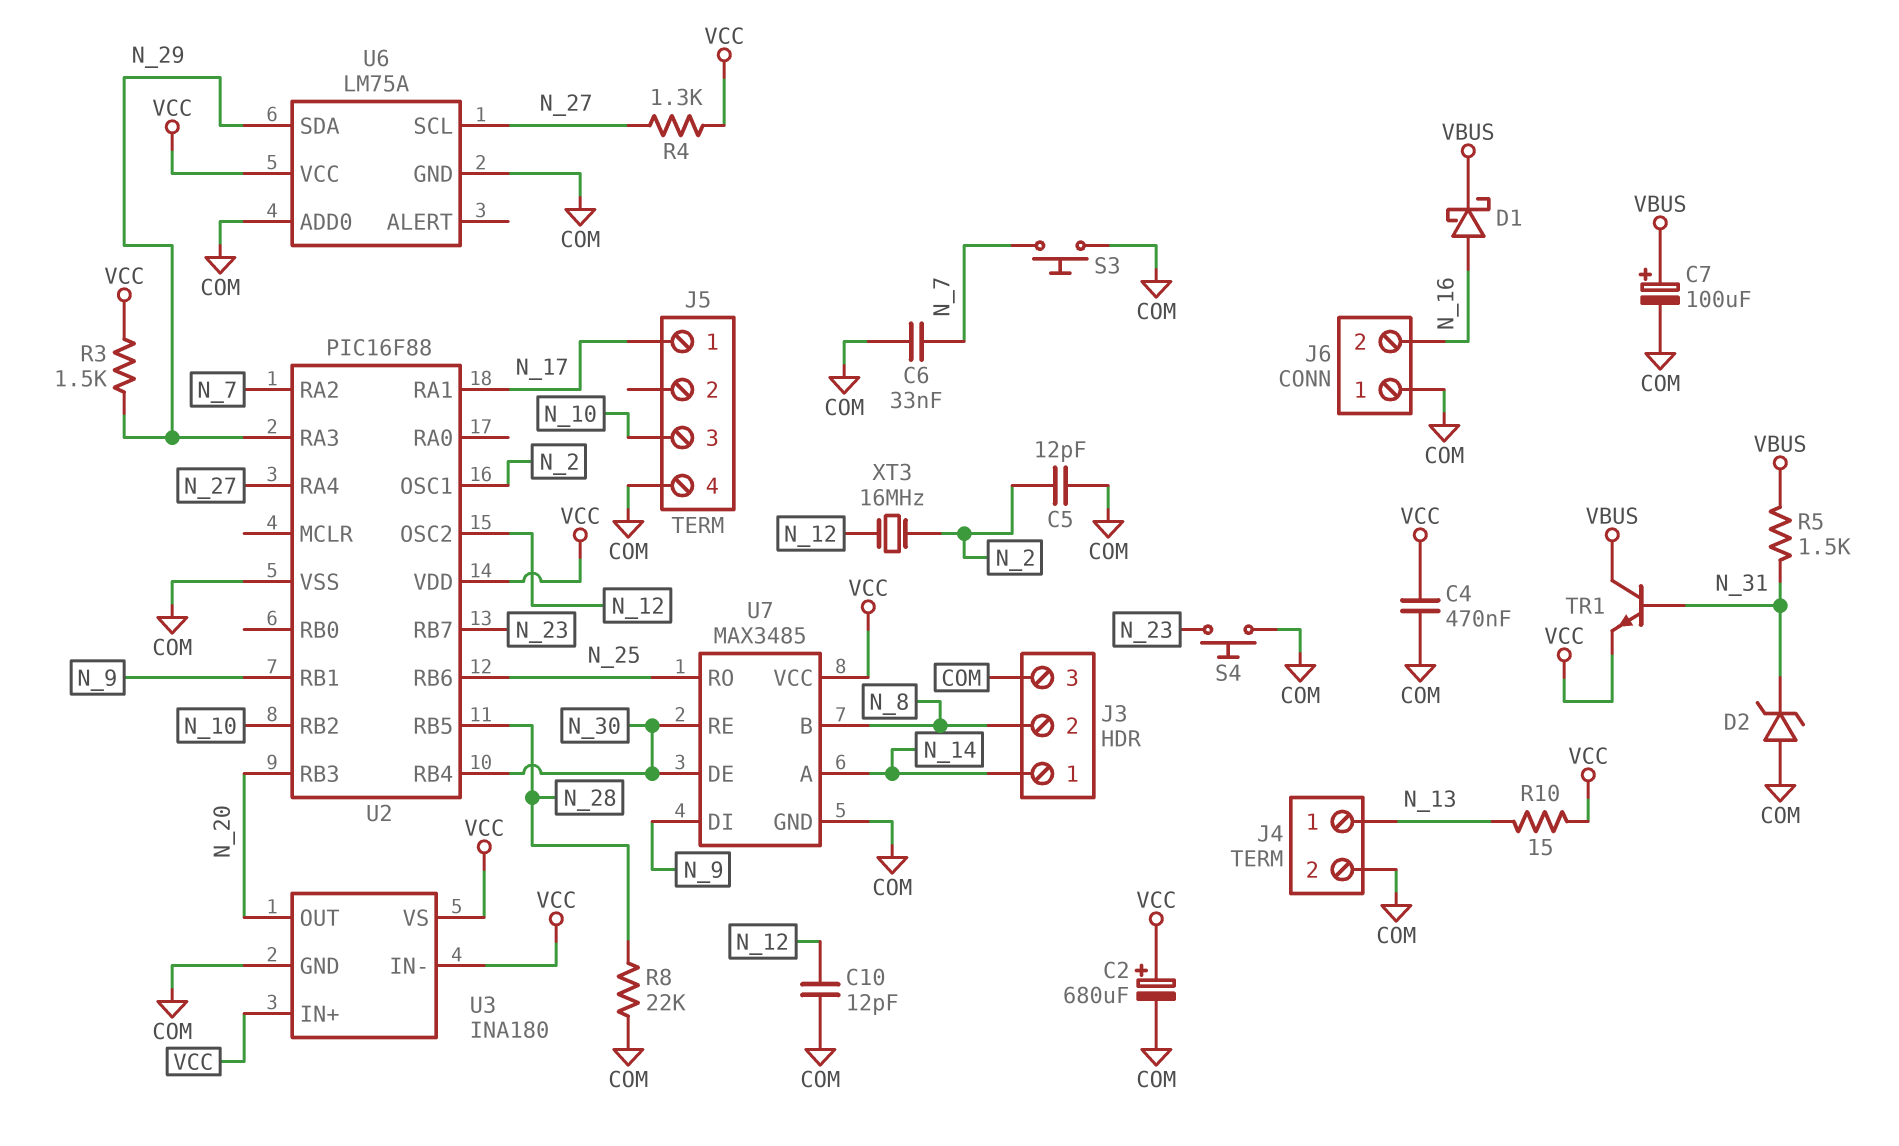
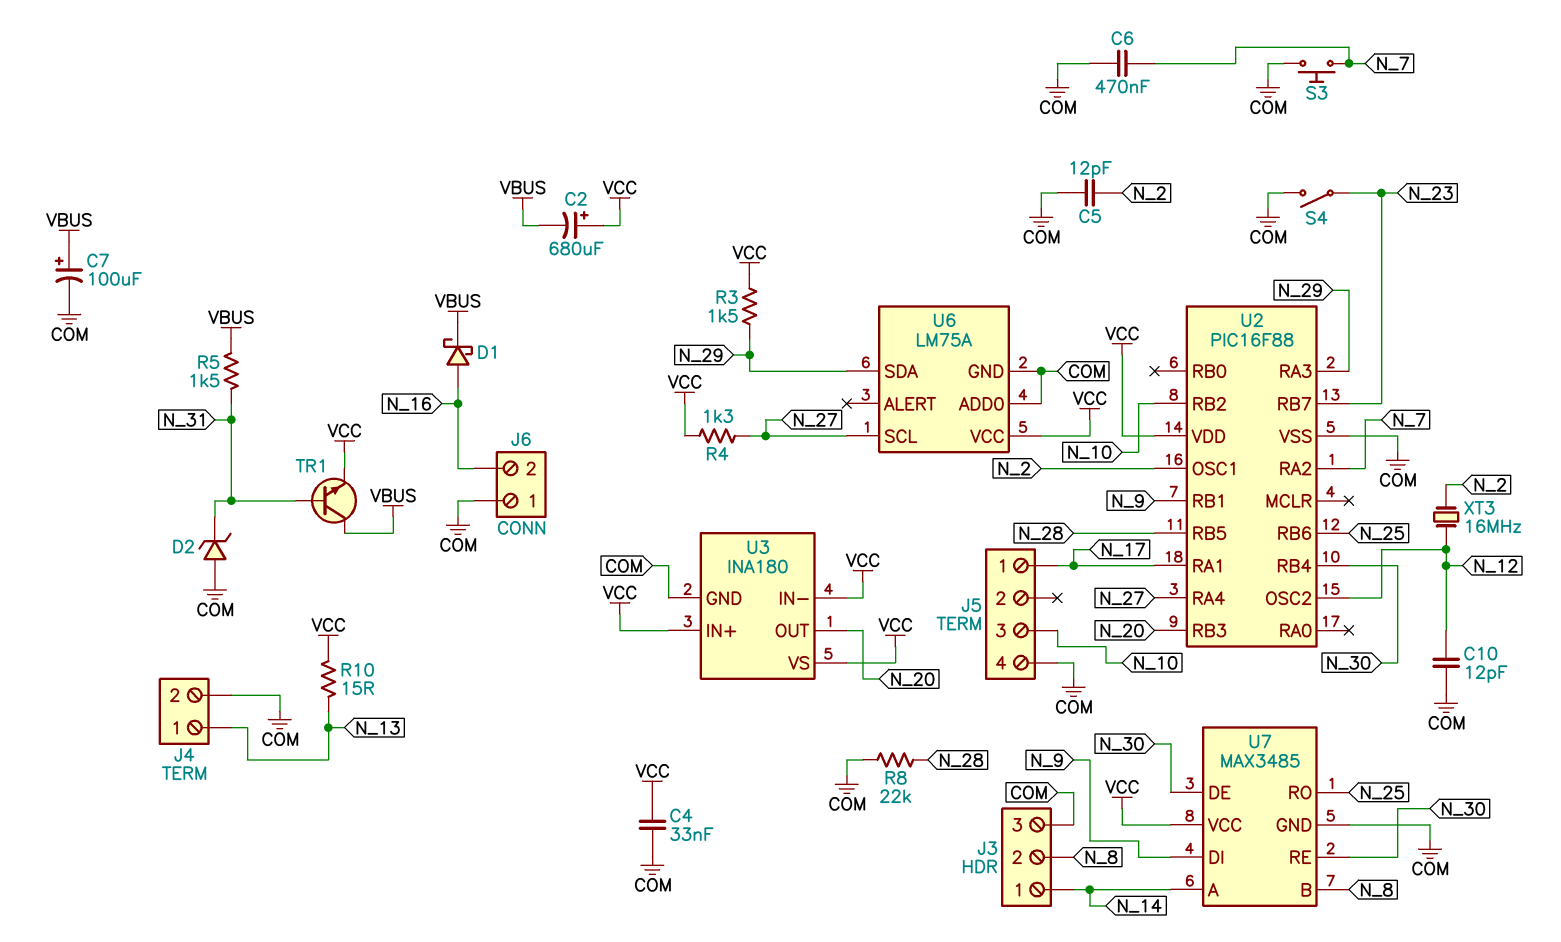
C2: 680uF (plus VCC, minus COM) -> 680uF (plus VCC, minus VBUS)
C4: 470nF (COM, VCC) -> 33nF (COM, VCC)
C6: 33nF (COM, N_7) -> 470nF (COM, N_7)
S4: button (COM, N_23) -> switch (COM, N_23)

